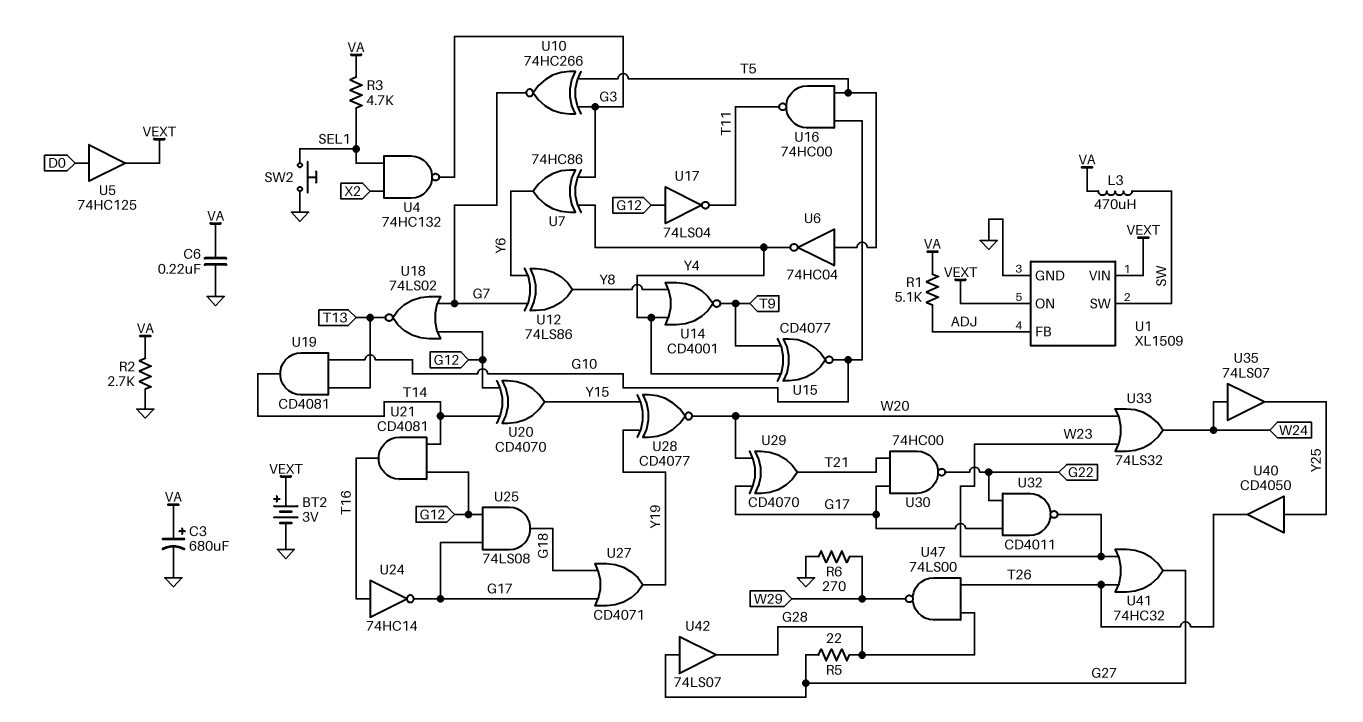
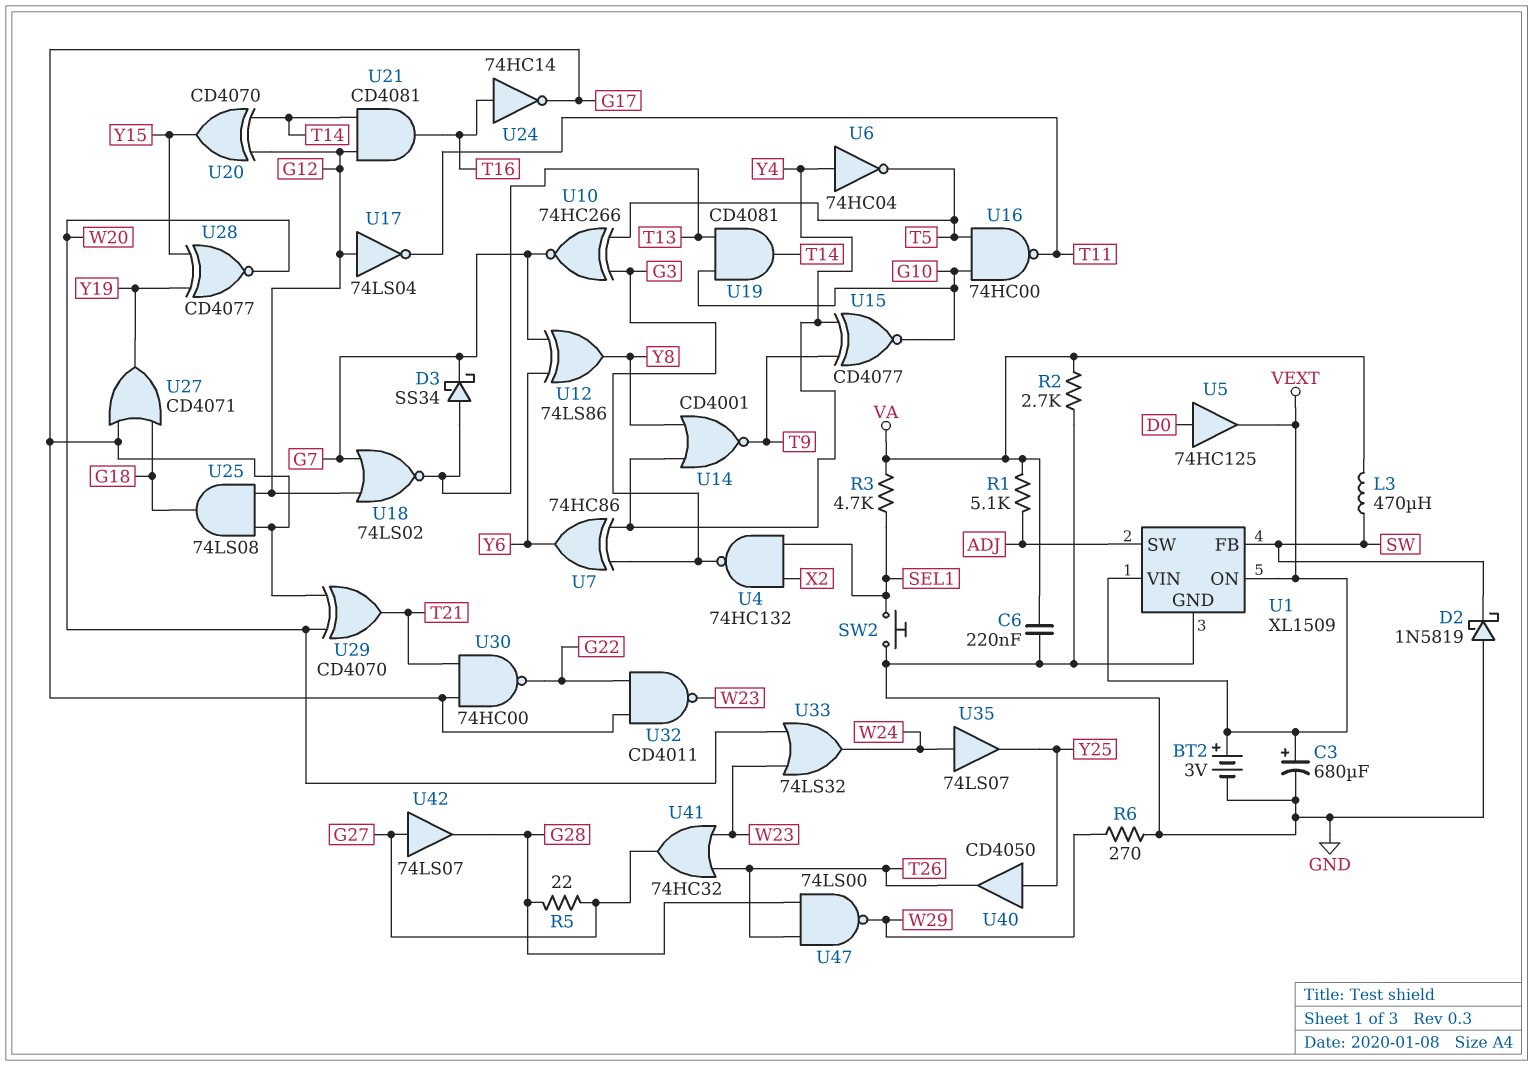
C3: 680uF (plus VA, minus GND) -> 680uF (plus VEXT, minus GND)
D2: none -> schottky 1N5819 (A GND, K SW)
D3: none -> schottky SS34 (A T13, K G7)
U1 pin FB: ADJ -> SW
U1 pin SW: SW -> ADJ
U6: NOT 74HC04 (in T5, out Y4) -> NOT 74HC04 (in Y4, out T5)

